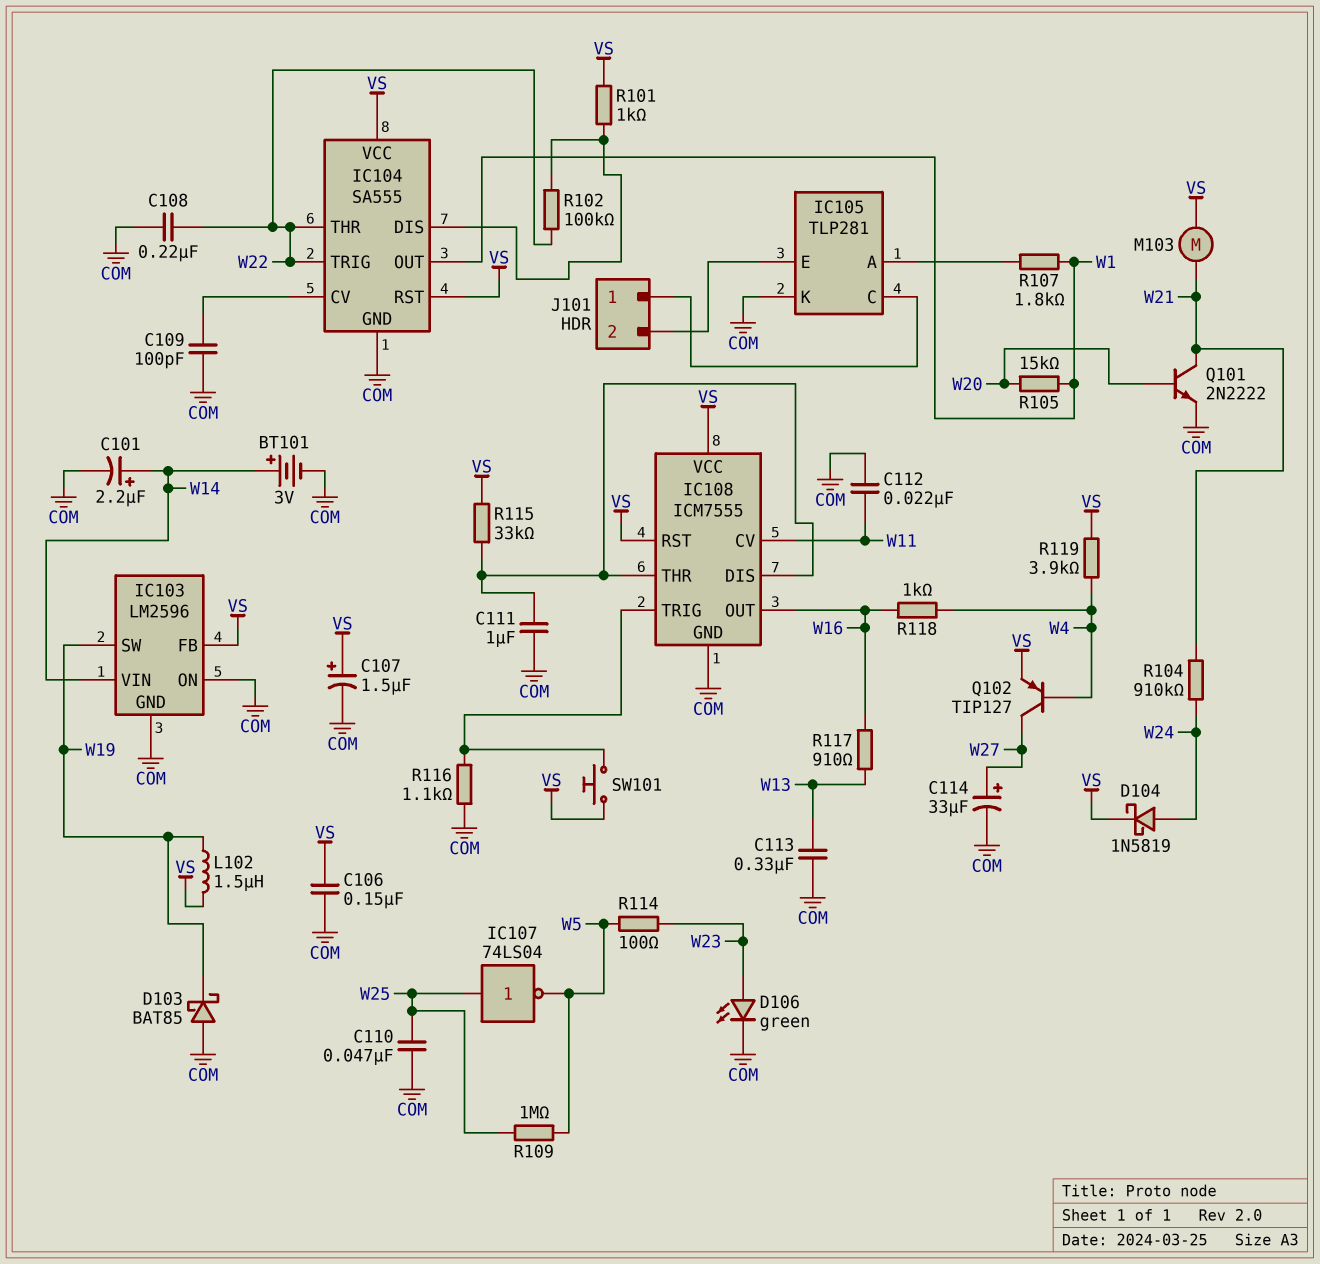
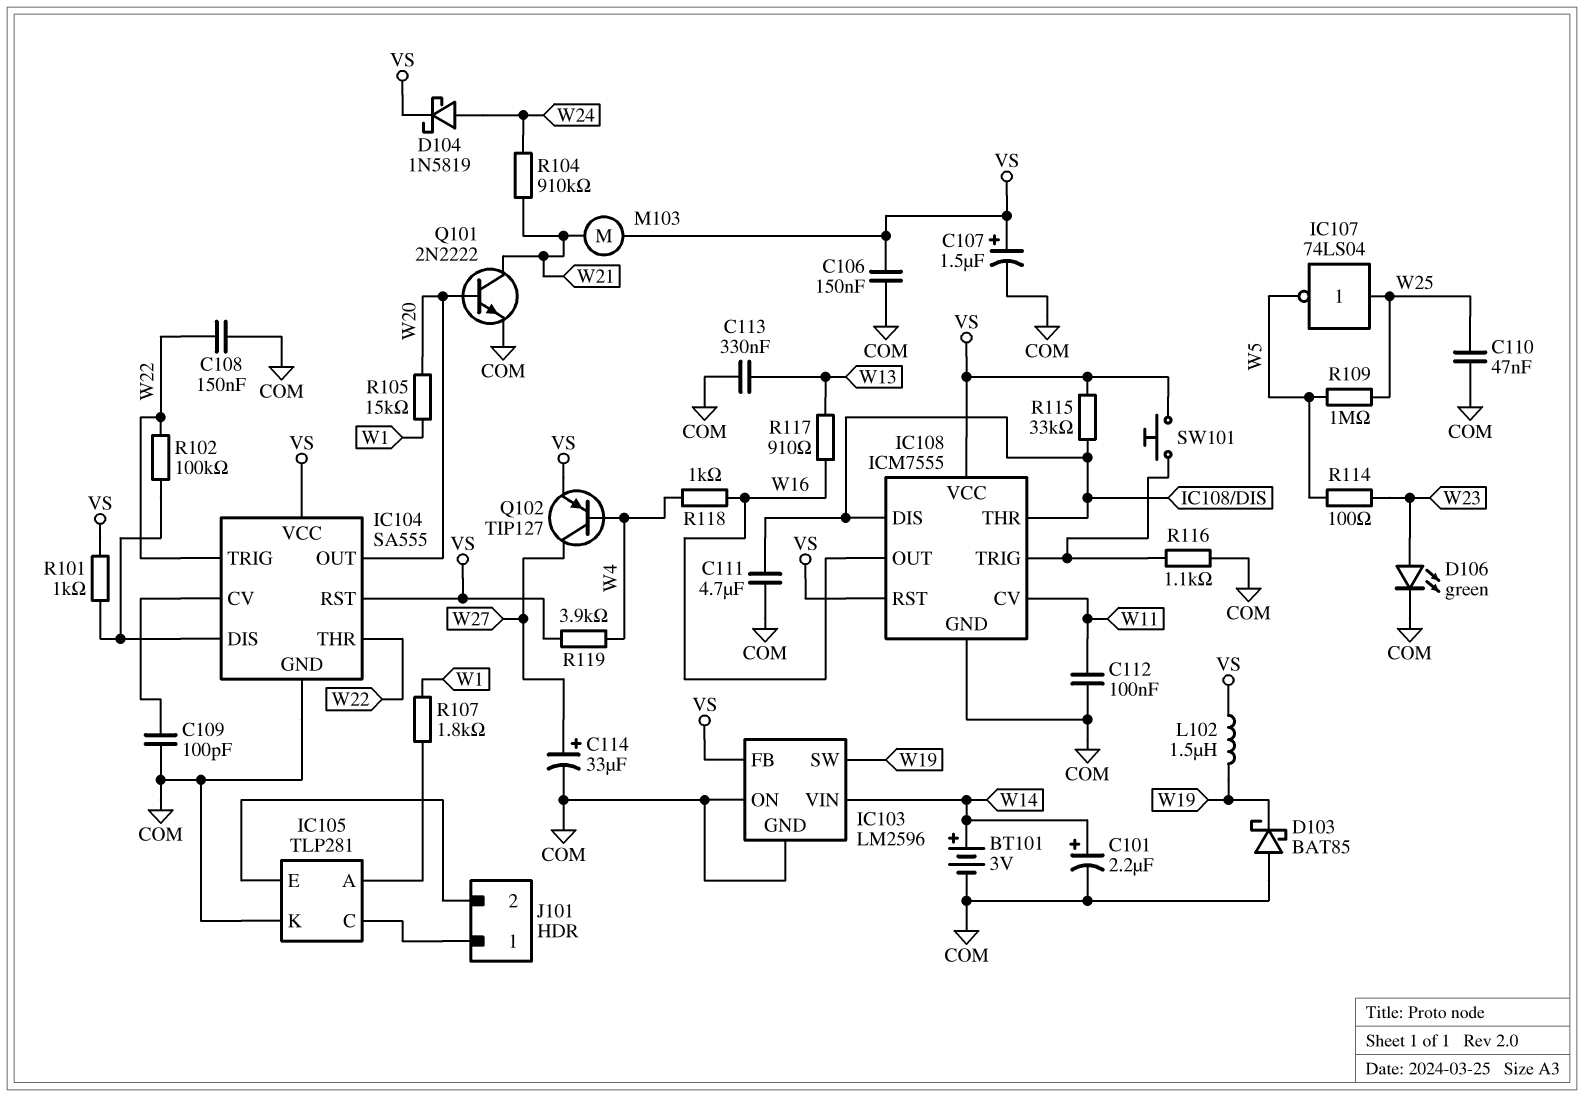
C108: 220nF (COM, W22) -> 150nF (COM, W22)
C111: 1uF (COM, IC108/DIS) -> 4.7uF (COM, IC108/DIS)
C112: 22nF (COM, W11) -> 100nF (COM, W11)
IC104 pin OUT: W1 -> W20

